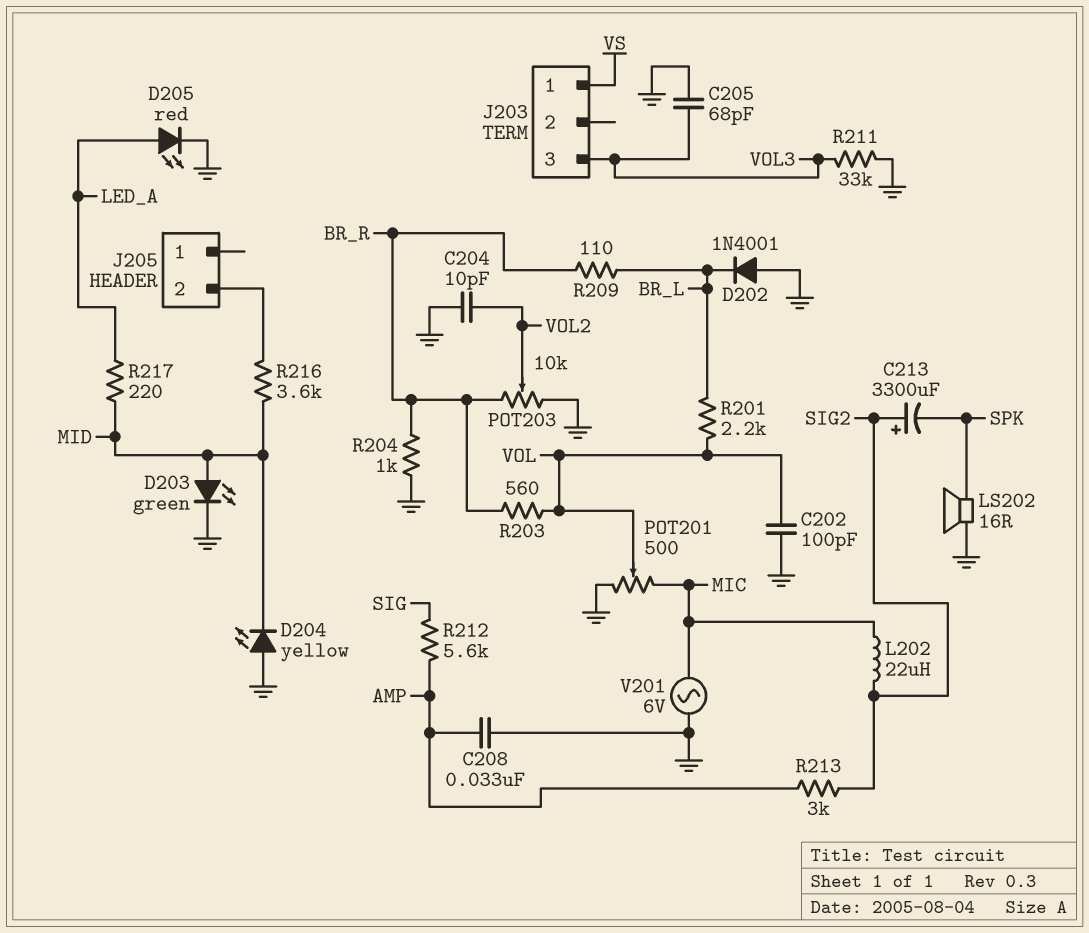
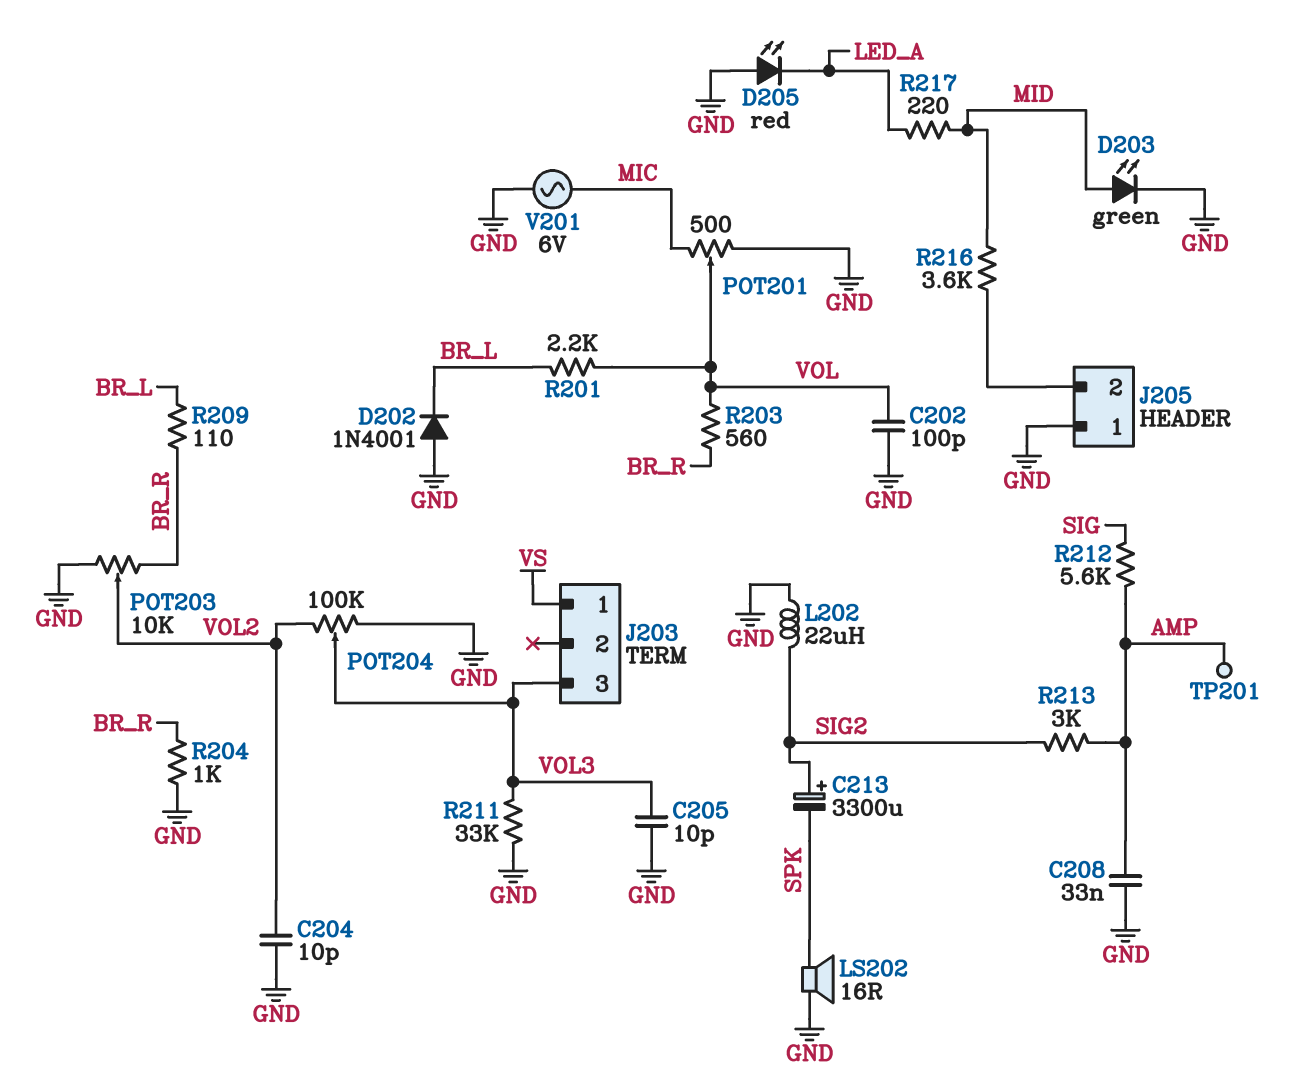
C205: 68pF (GND, VOL3) -> 10pF (GND, VOL3)
D204: LED yellow (A GND, K MID) -> none
D205: LED red (A LED_A, K GND) -> LED red (A GND, K LED_A)
J205 pin 1: none -> GND
L202: 22uH (MIC, SIG2) -> 22uH (GND, SIG2)
POT204: none -> 100k (GND, VOL2, wiper VOL3)
TP201: none -> test point (AMP)

